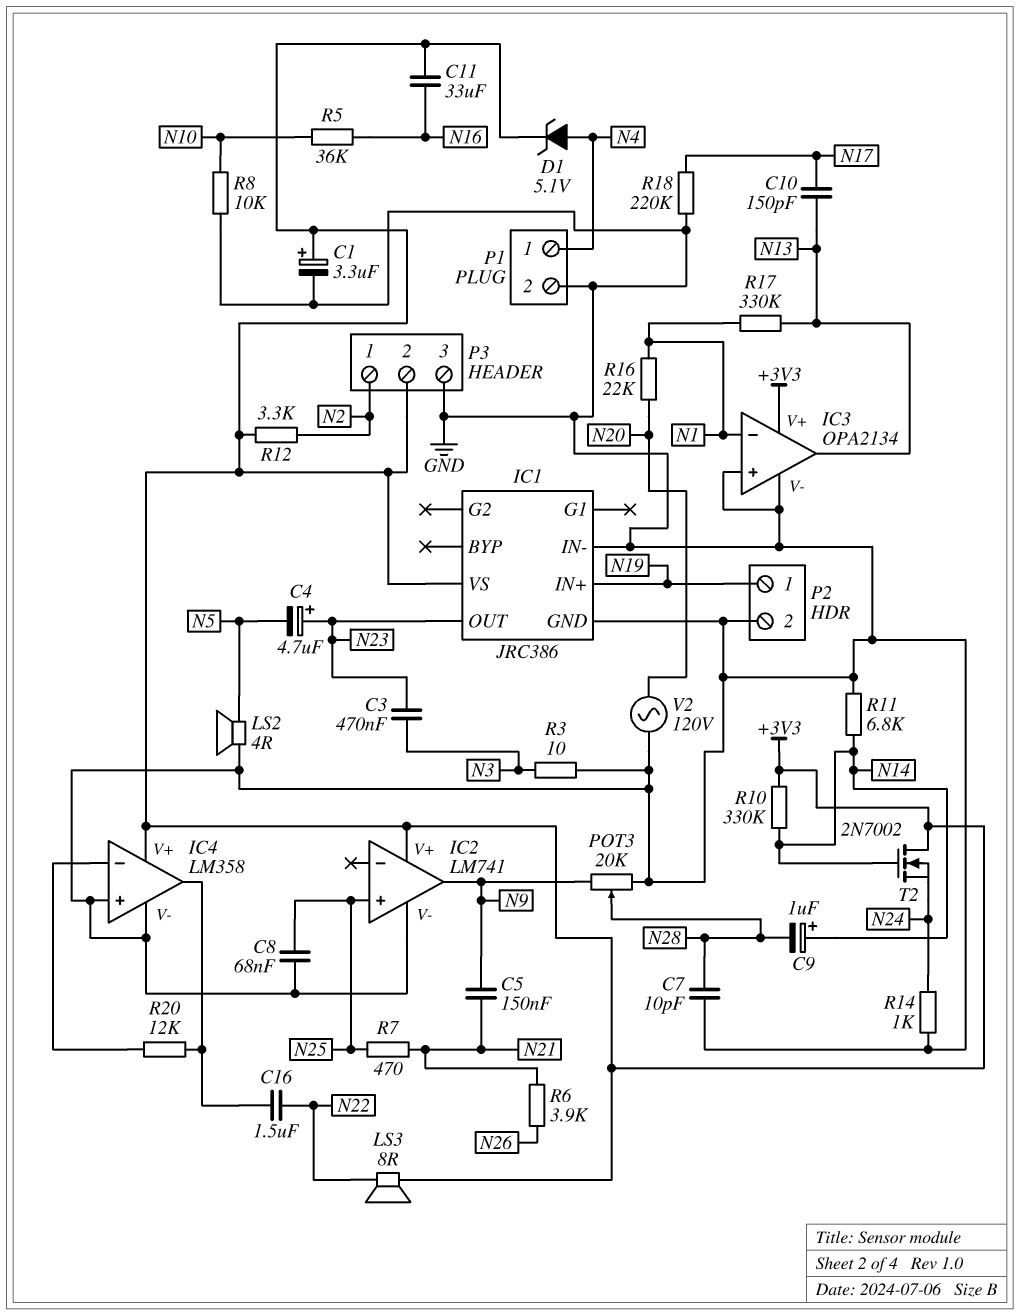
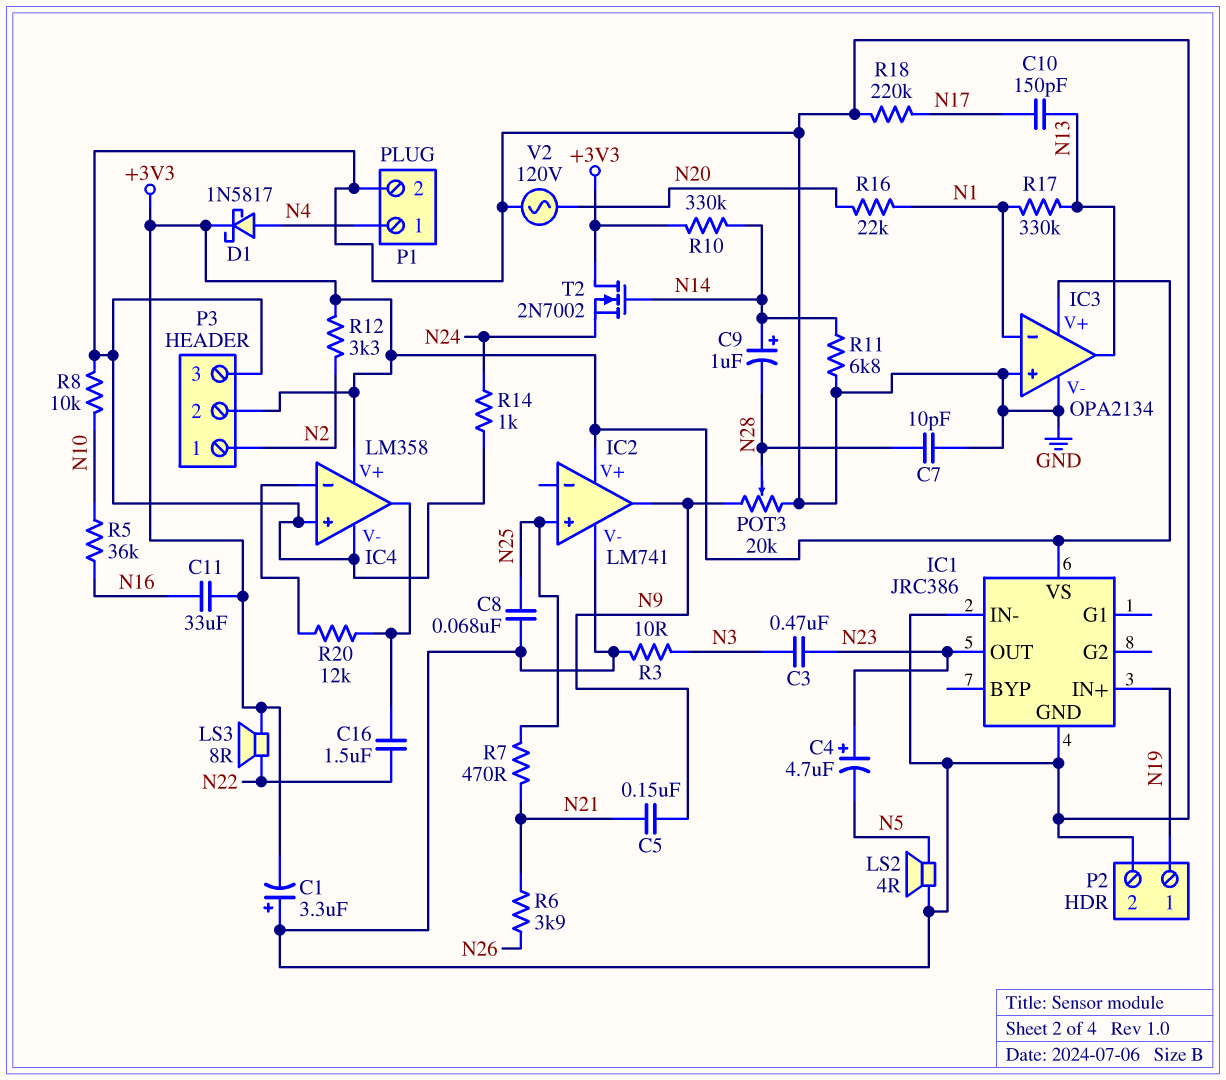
C1: 3.3uF (plus +3V3, minus GND) -> 3.3uF (plus GND, minus +3V3)
D1: zener 5.1V (A N4, K +3V3) -> schottky 1N5817 (A N4, K +3V3)

